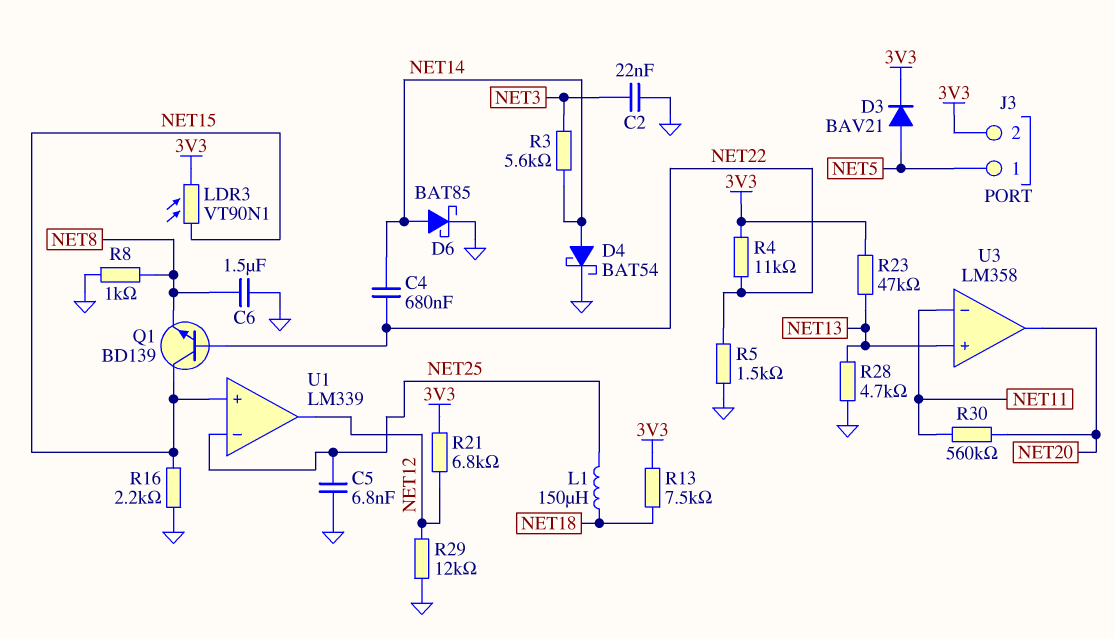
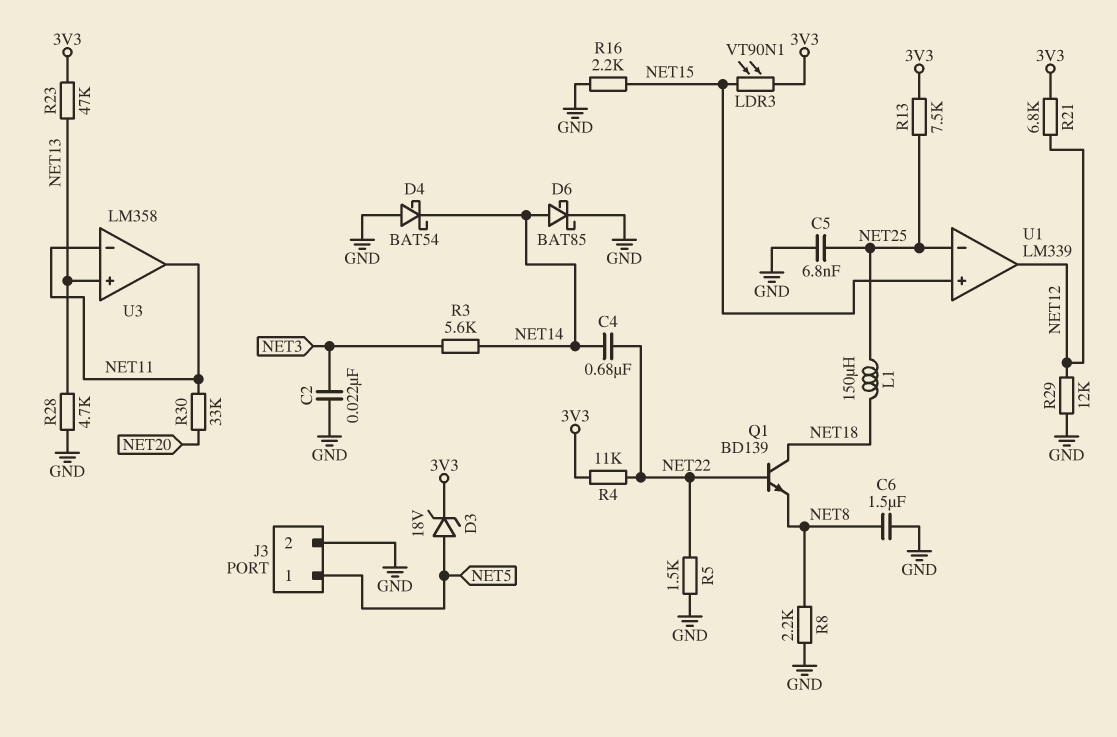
D3: diode BAV21 (A NET5, K 3V3) -> zener 18V (A NET5, K 3V3)
D4: schottky BAT54 (A NET14, K GND) -> schottky BAT54 (A GND, K NET14)
J3 pin 2: 3V3 -> GND
Q1: NPN BD139 (B NET22, C NET15, E NET8) -> NPN BD139 (B NET22, C NET18, E NET8)
R8: 1k (GND, NET8) -> 2.2k (GND, NET8)
R13: 7.5k (3V3, NET18) -> 7.5k (3V3, NET25)
R30: 560k (NET11, NET20) -> 33k (NET11, NET20)
U3 pin out: NET20 -> NET11

